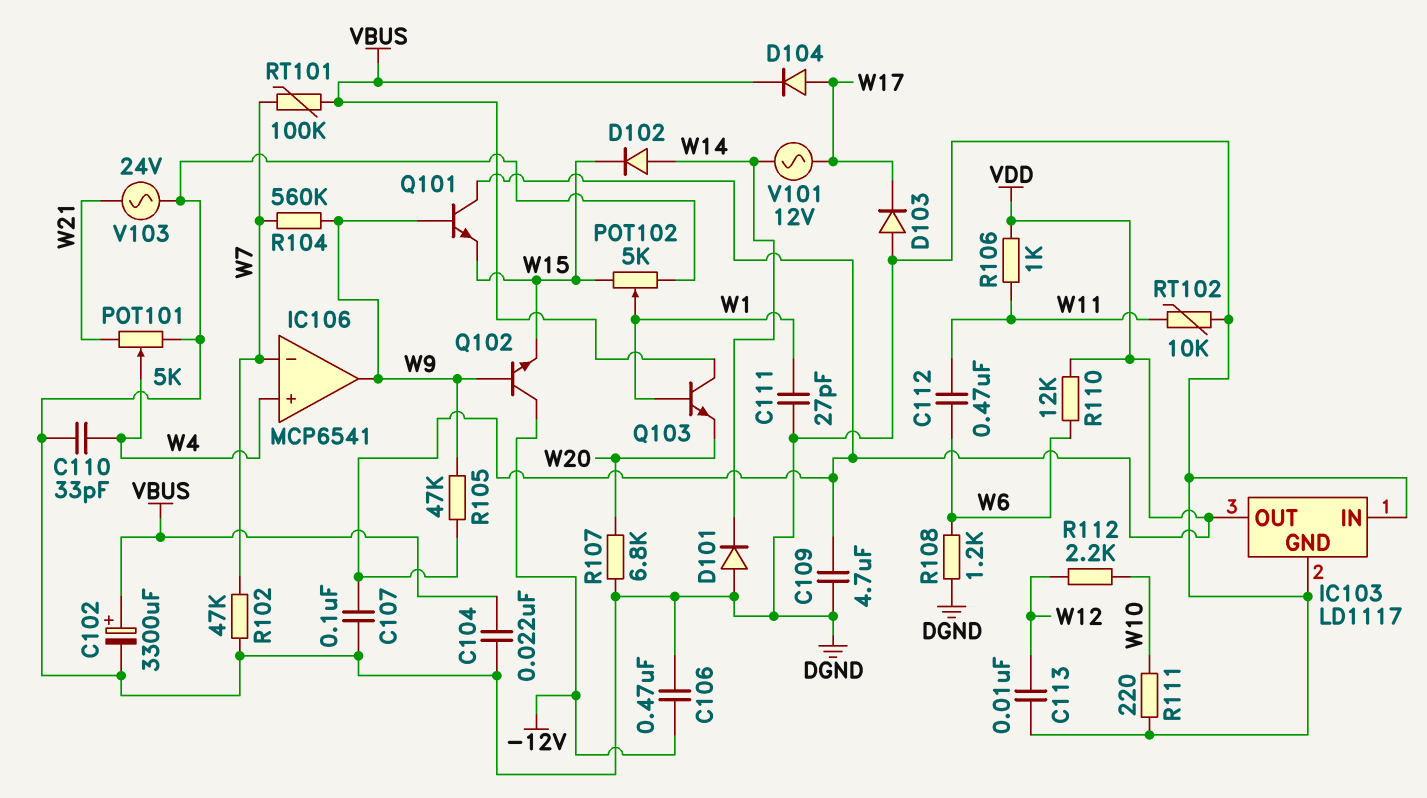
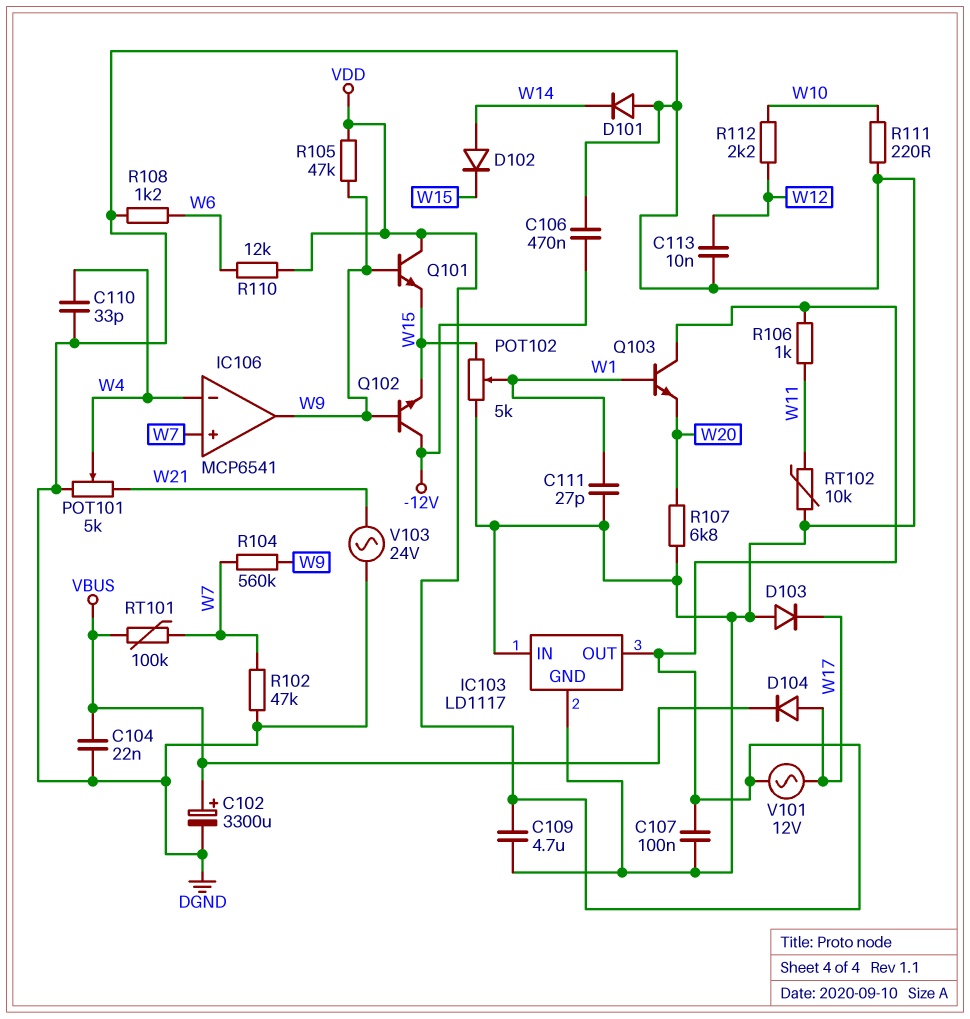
C112: 470nF (W6, W11) -> none
IC106 pin in+: W4 -> W7
IC106 pin in-: W7 -> W4
Q103: NPN (B W1, C VBUS, E W20) -> NPN (B W1, C VDD, E W20)
V101: AC 12V (W14, W17) -> AC 12V (VDD, W17)

